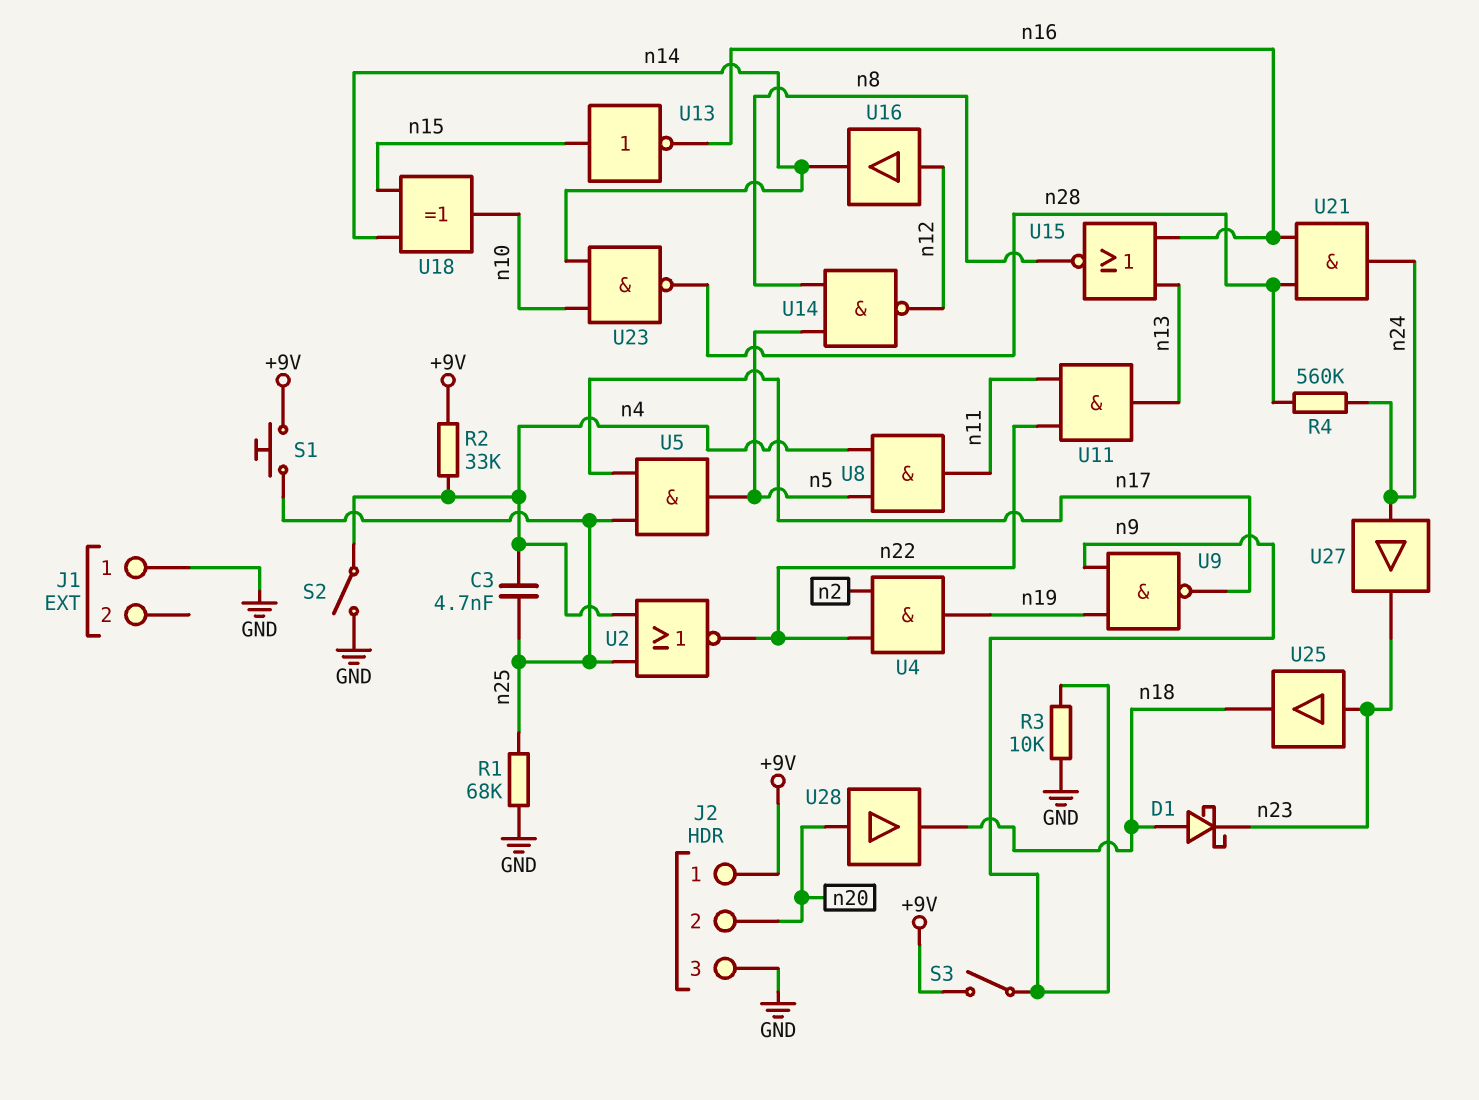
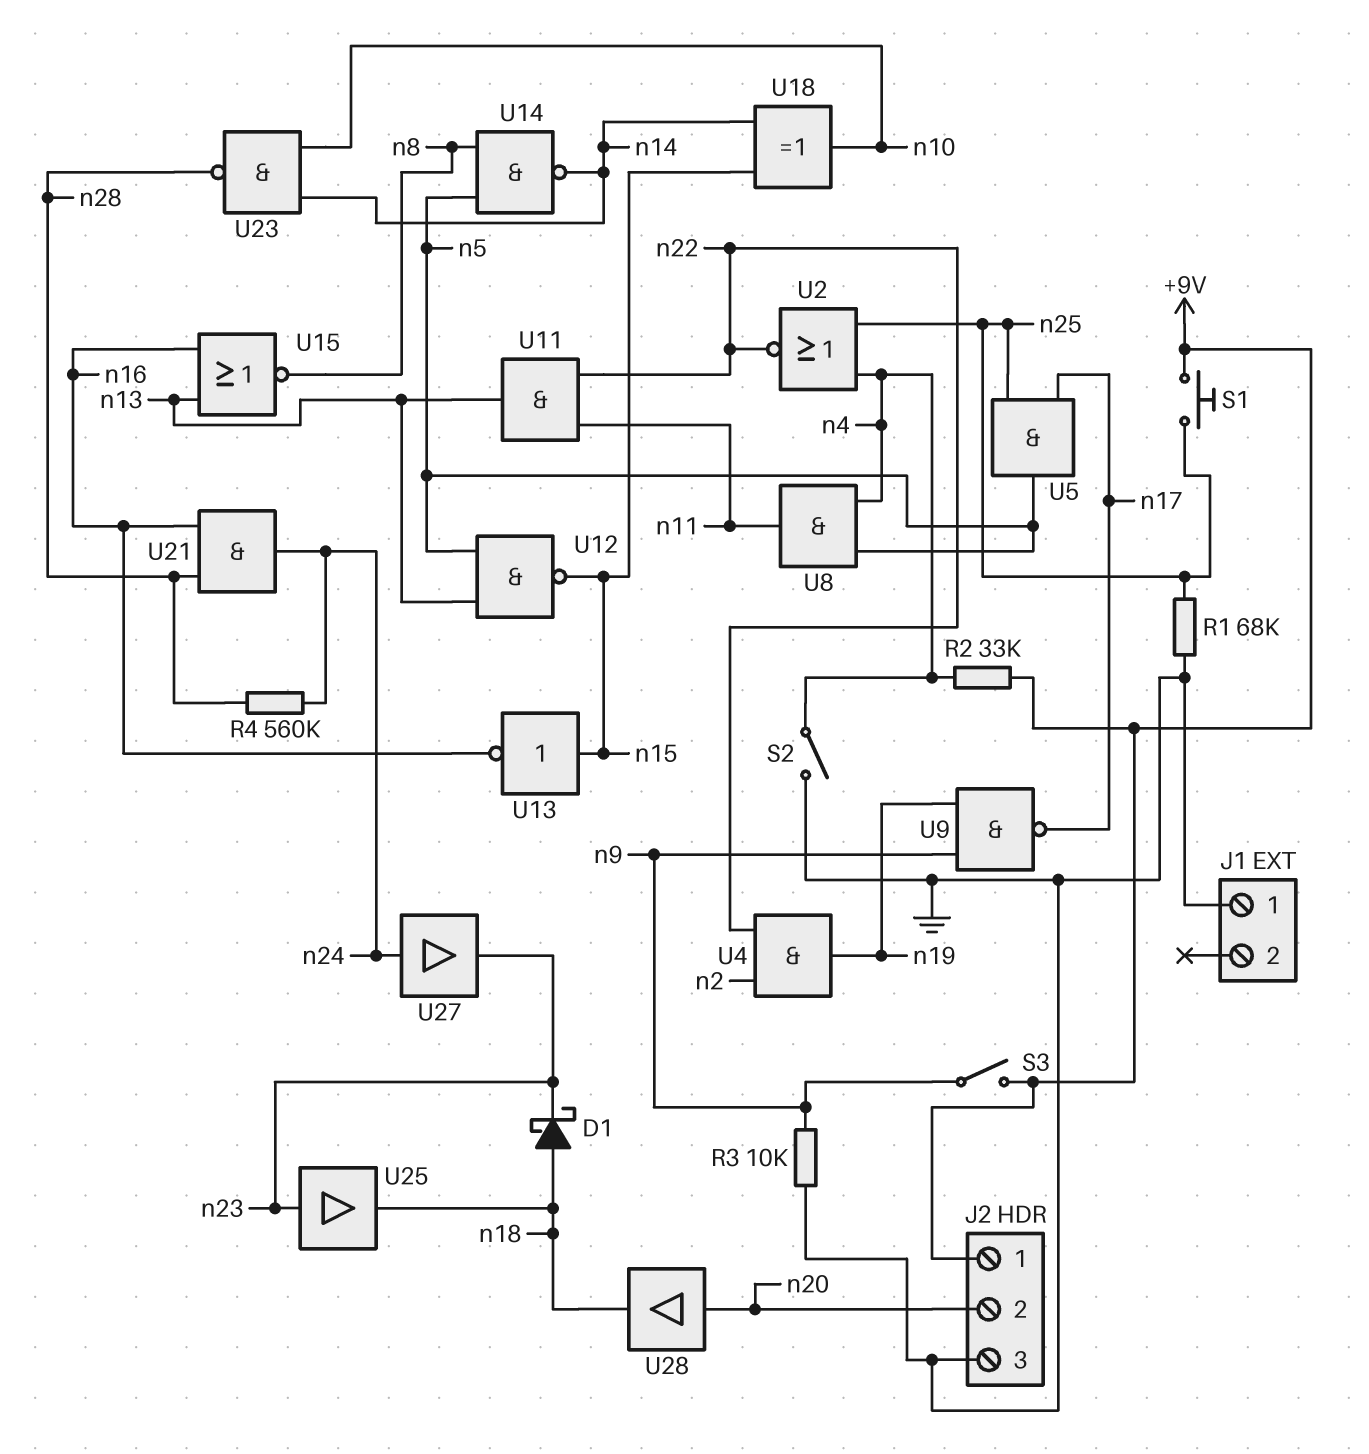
C3: 4.7nF (n4, n25) -> none
U12: none -> NAND (in n5, in n13, out n15)
U14: NAND (in n5, in n8, out n12) -> NAND (in n5, in n8, out n14)
U16: buffer (in n12, out n14) -> none

